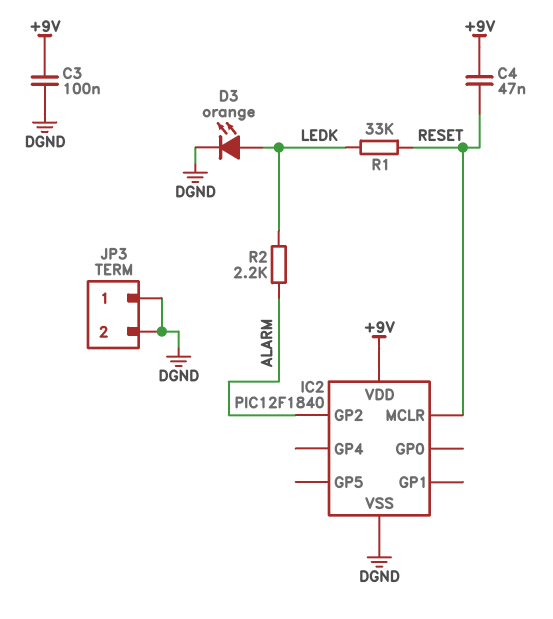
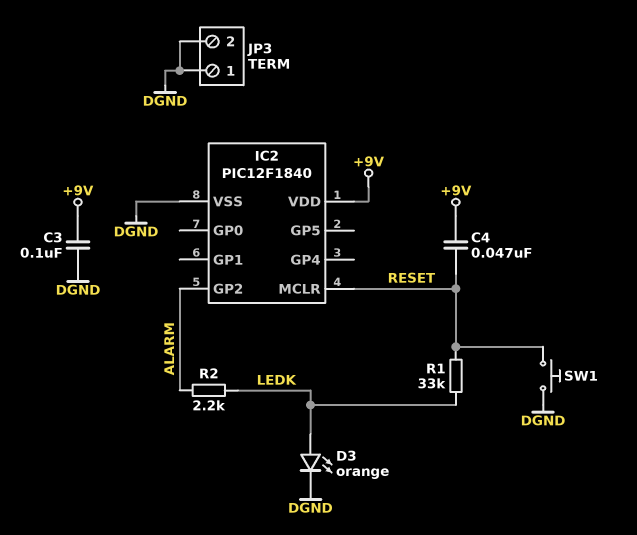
SW1: none -> button (DGND, RESET)

